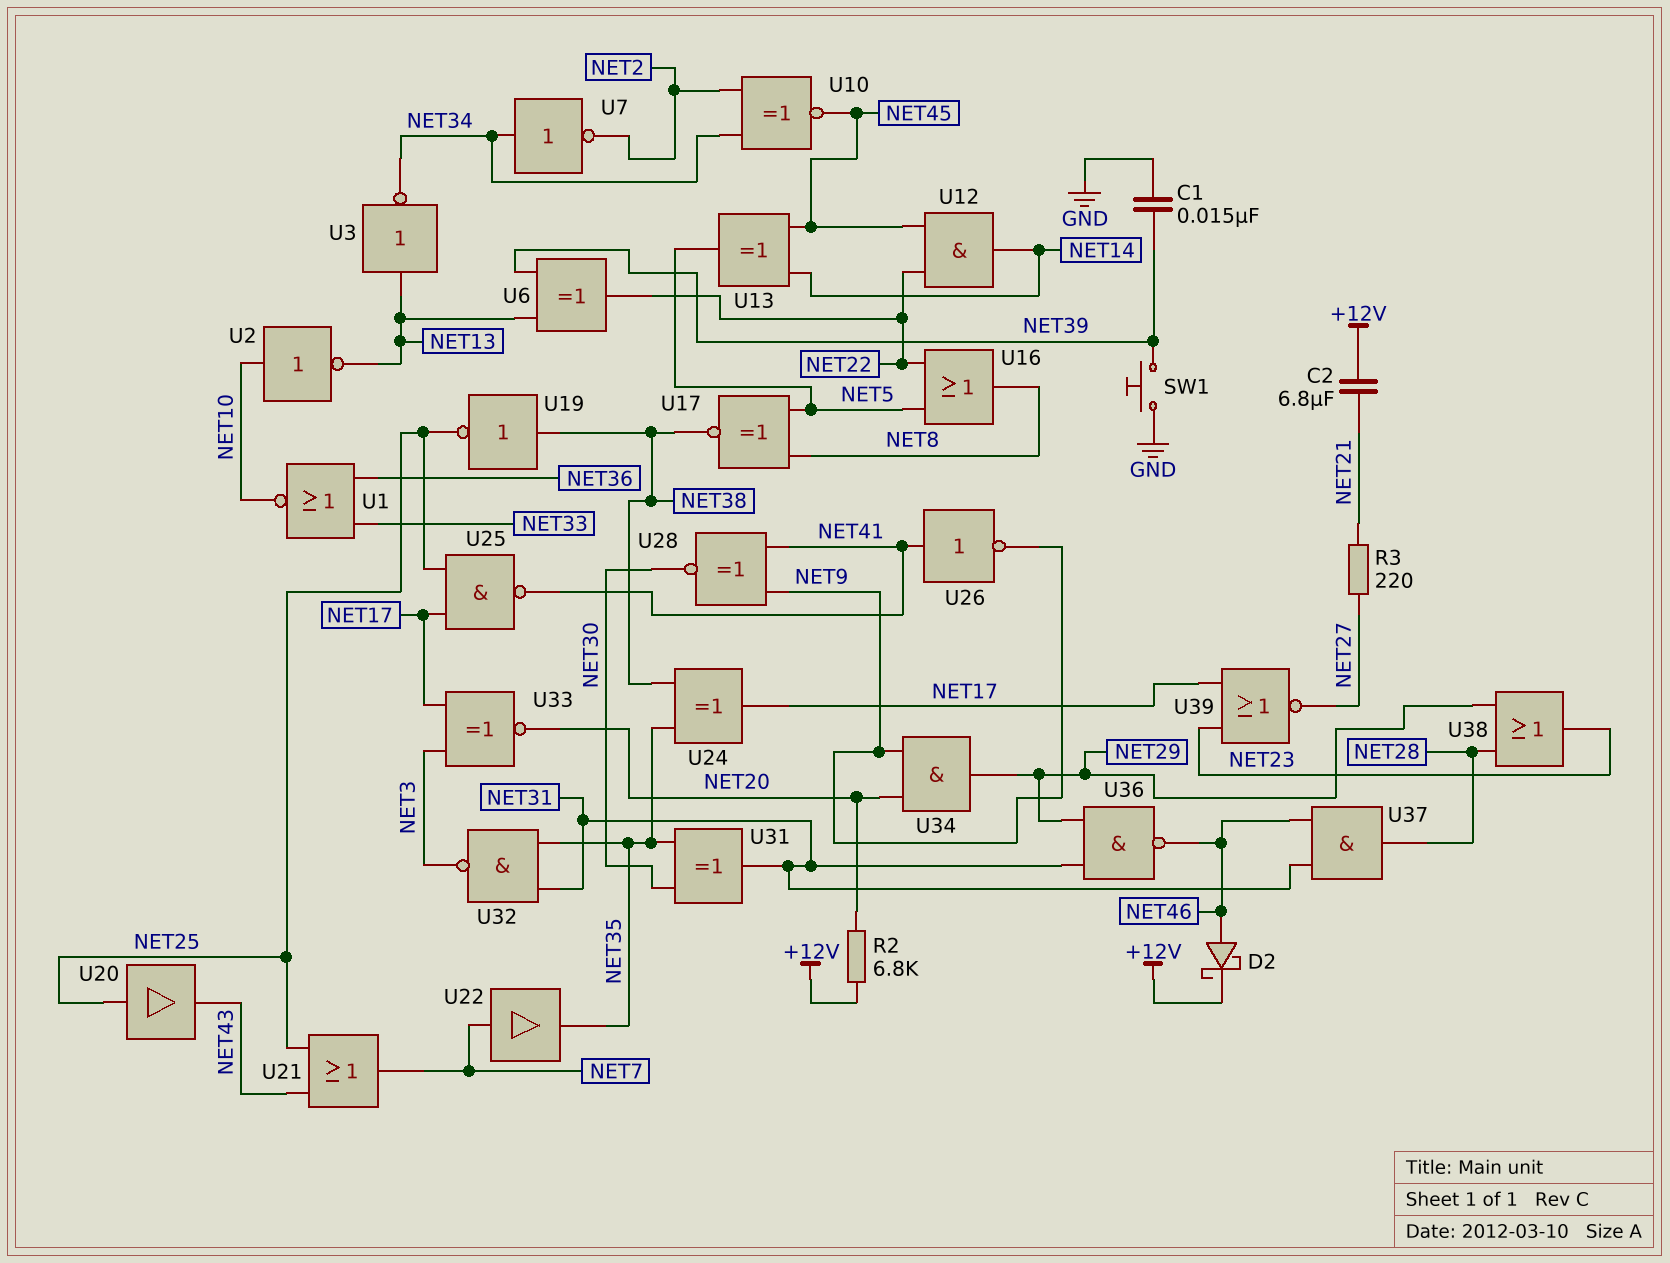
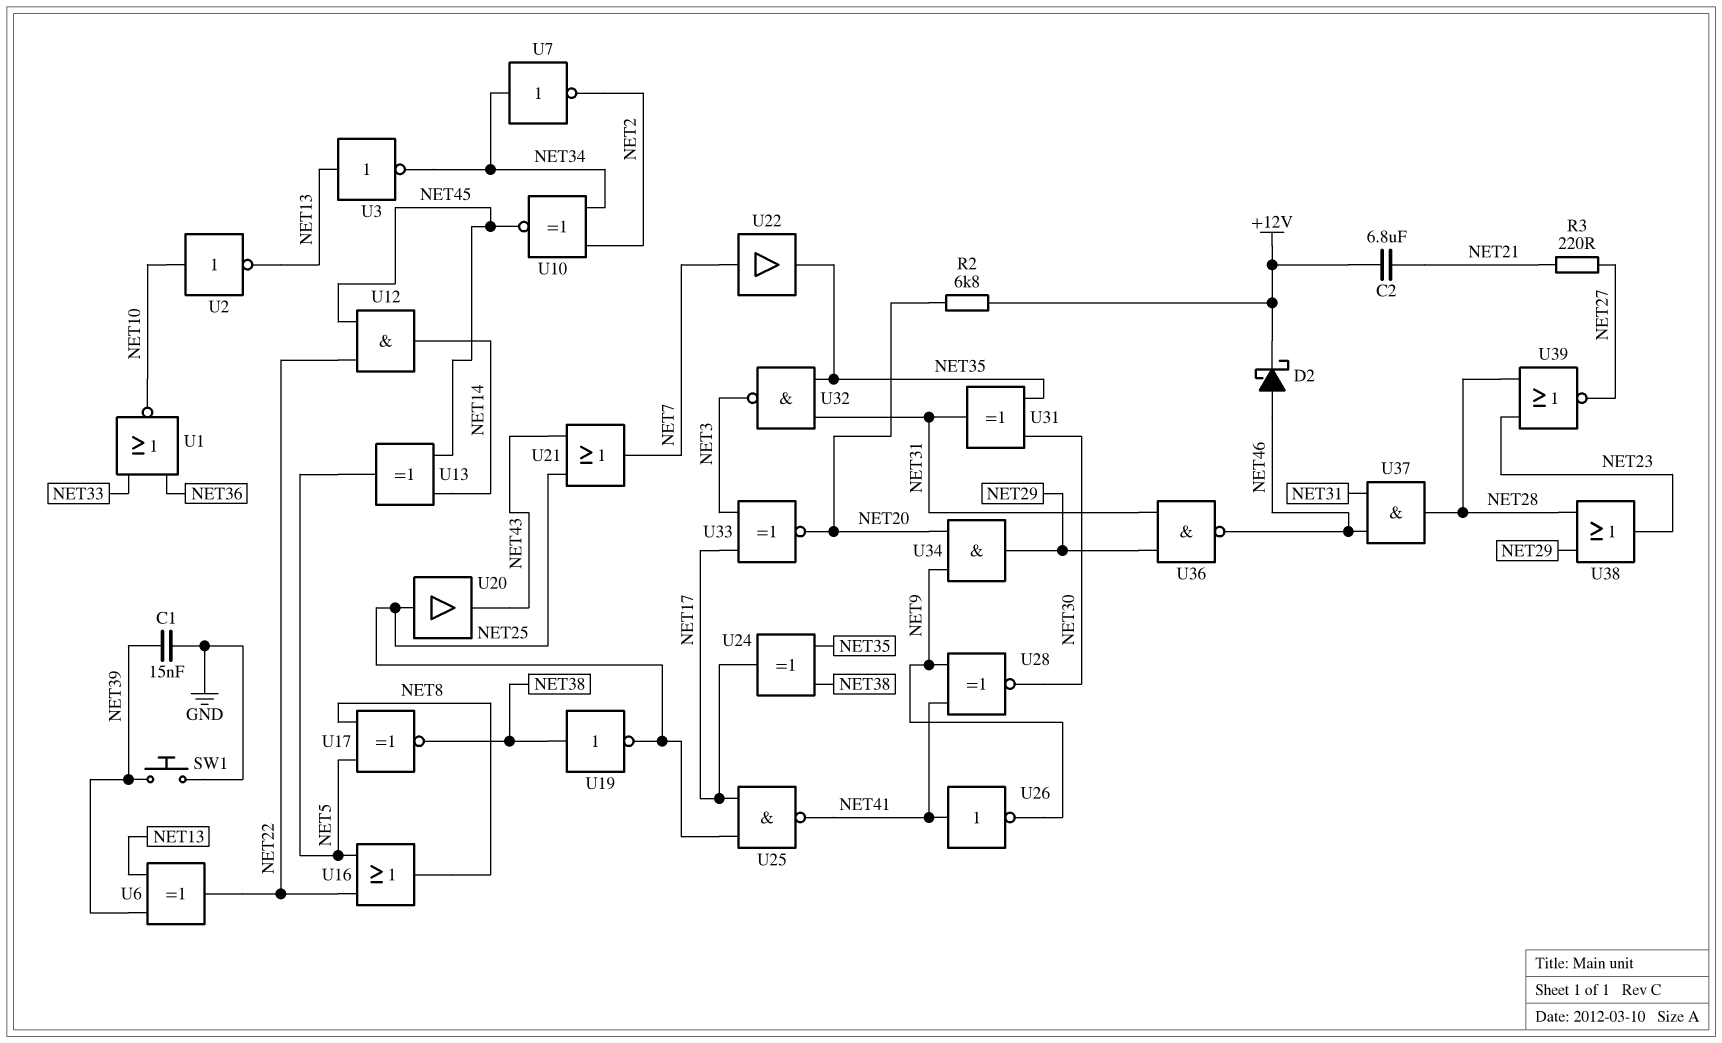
U39: NOR (in NET17, in NET23, out NET27) -> NOR (in NET23, in NET28, out NET27)

